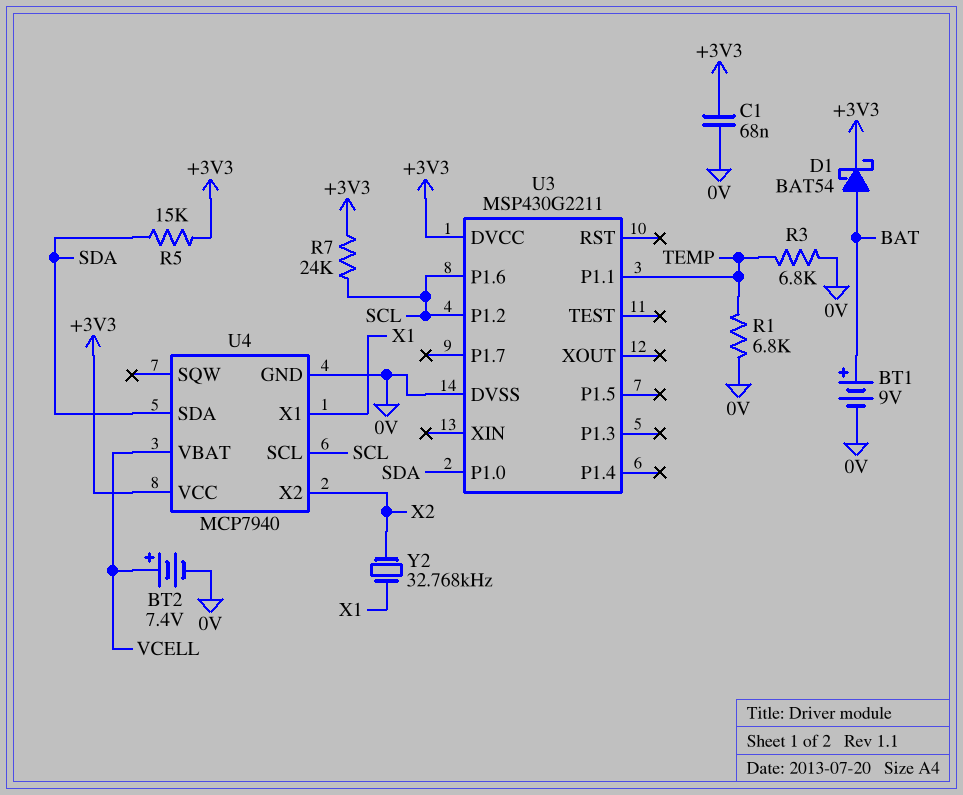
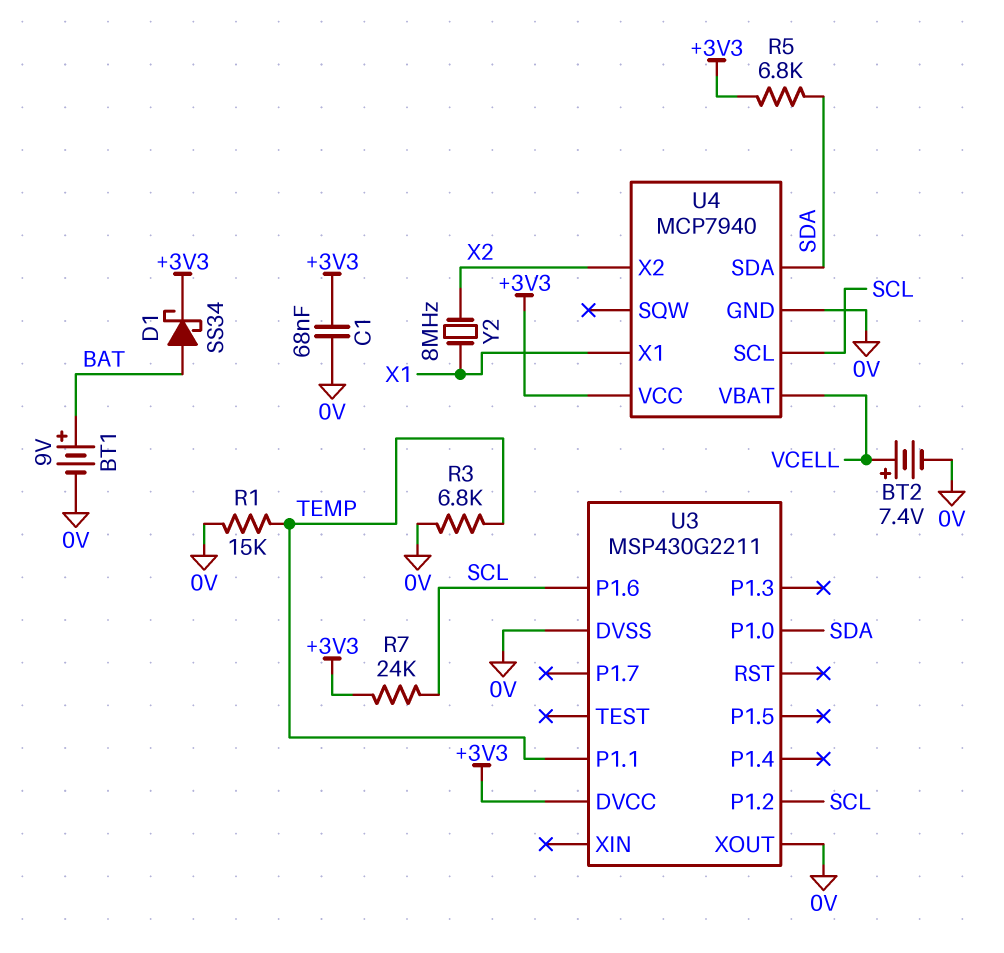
D1: schottky BAT54 (A BAT, K +3V3) -> schottky SS34 (A BAT, K +3V3)
R1: 6.8k (0V, TEMP) -> 15k (0V, TEMP)
R5: 15k (+3V3, SDA) -> 6.8k (+3V3, SDA)
U3 pin XOUT: none -> 0V
Y2: 32.768kHz (X1, X2) -> 8MHz (X1, X2)

